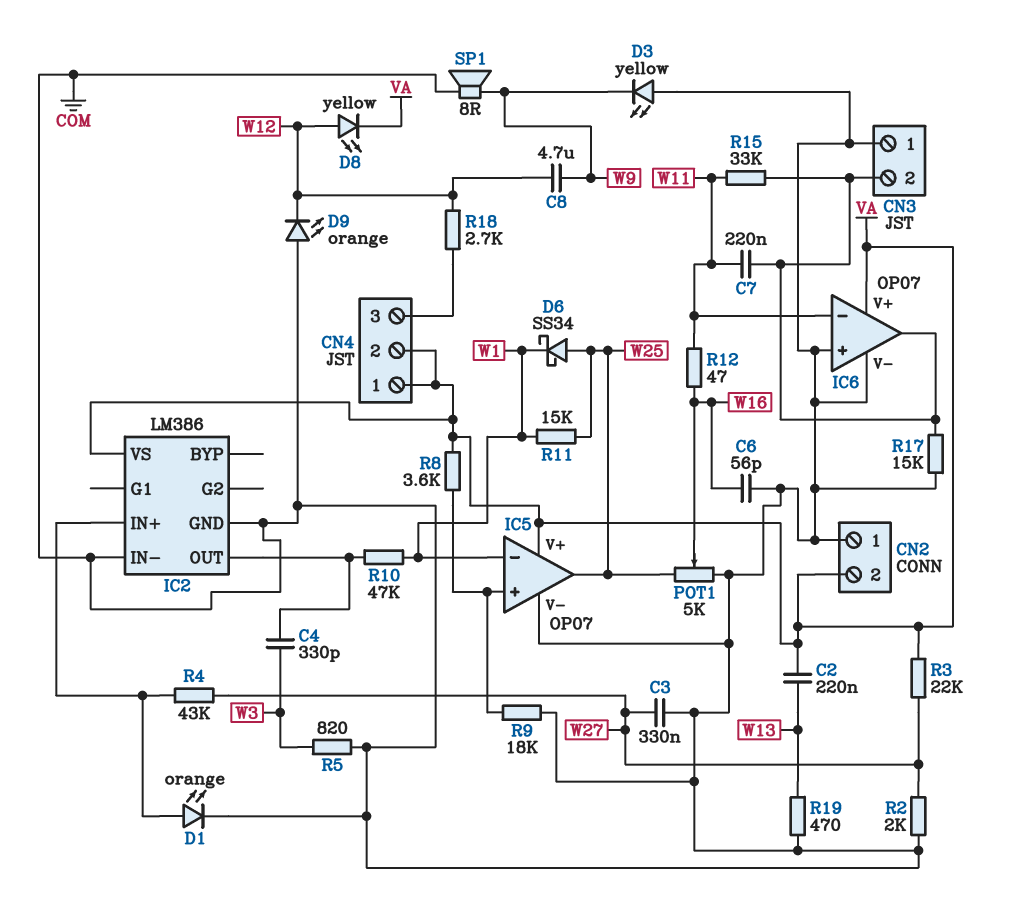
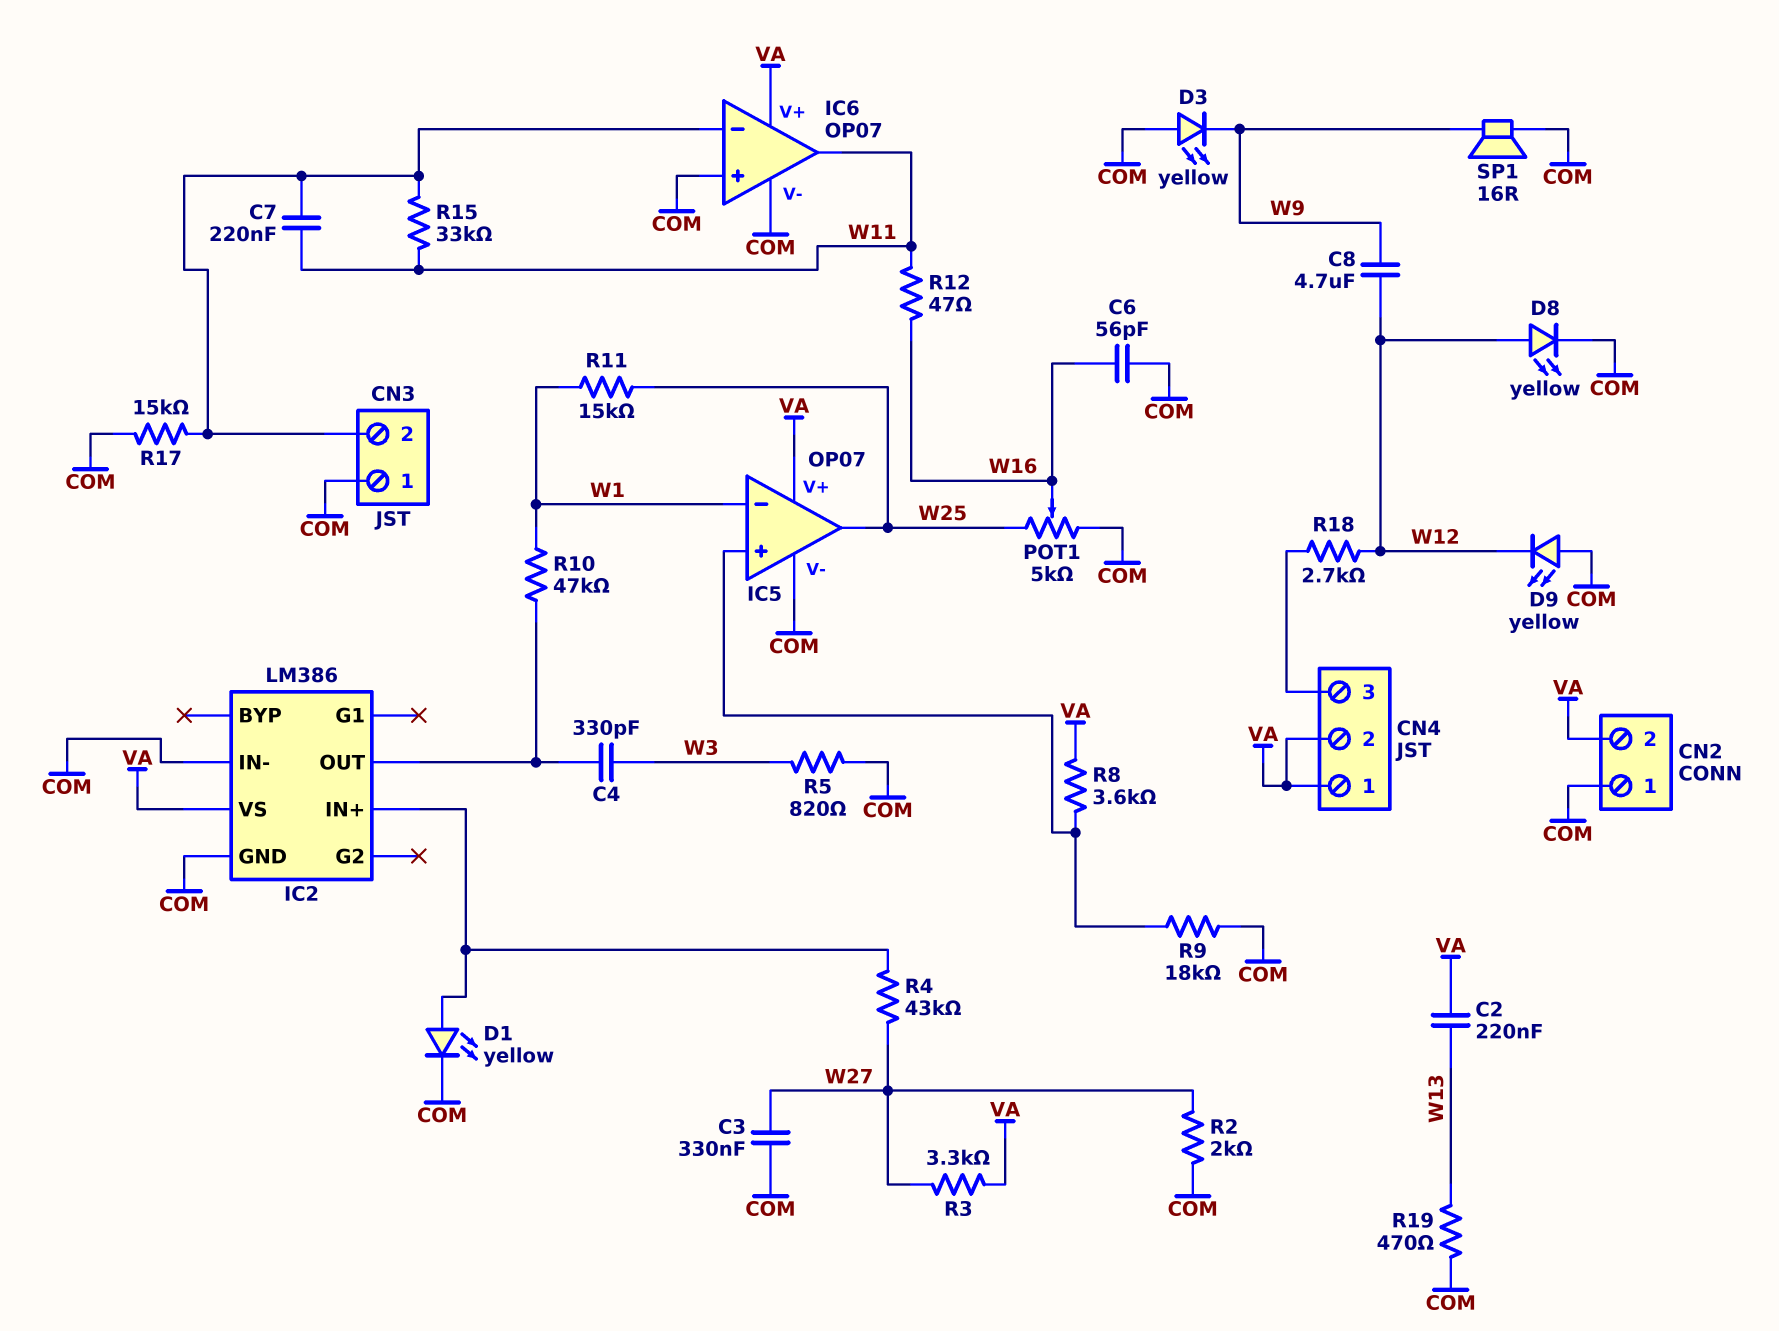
D1: LED orange (A IC2/IN+, K COM) -> LED yellow (A IC2/IN+, K COM)
D6: schottky SS34 (A W25, K W1) -> none
D8: LED yellow (A W12, K VA) -> LED yellow (A W12, K COM)
D9: LED orange (A COM, K W12) -> LED yellow (A COM, K W12)
IC6 pin in-: W11 -> CN3/2
IC6 pin out: CN3/2 -> W11
R3: 22k (VA, W27) -> 3.3k (VA, W27)
SP1: speaker 8R (COM, W9) -> speaker 16R (COM, W9)

